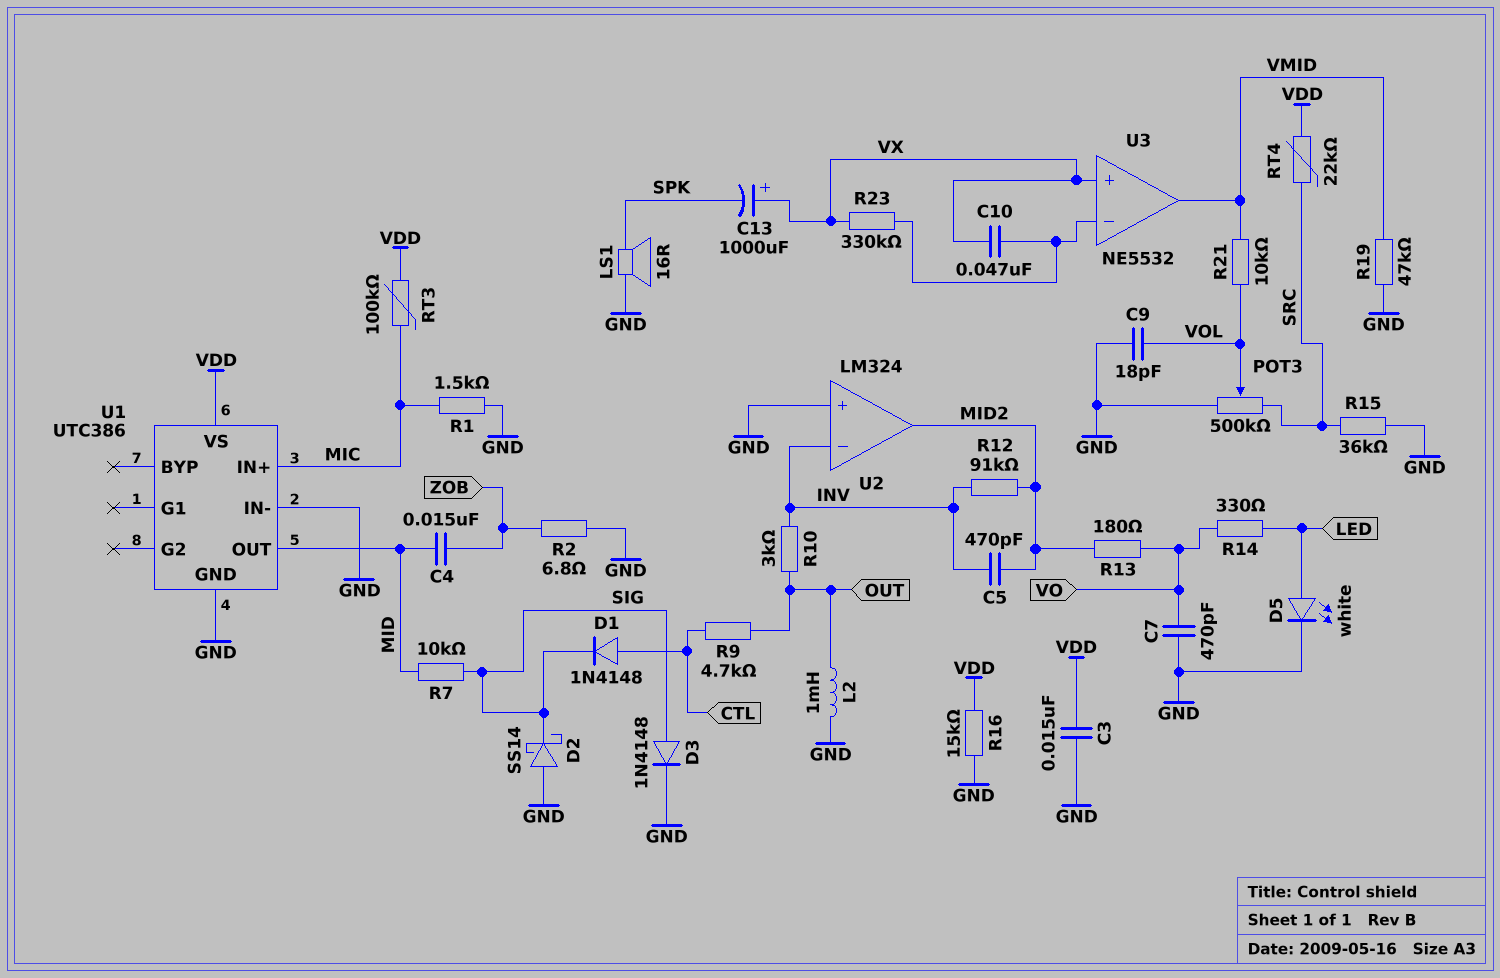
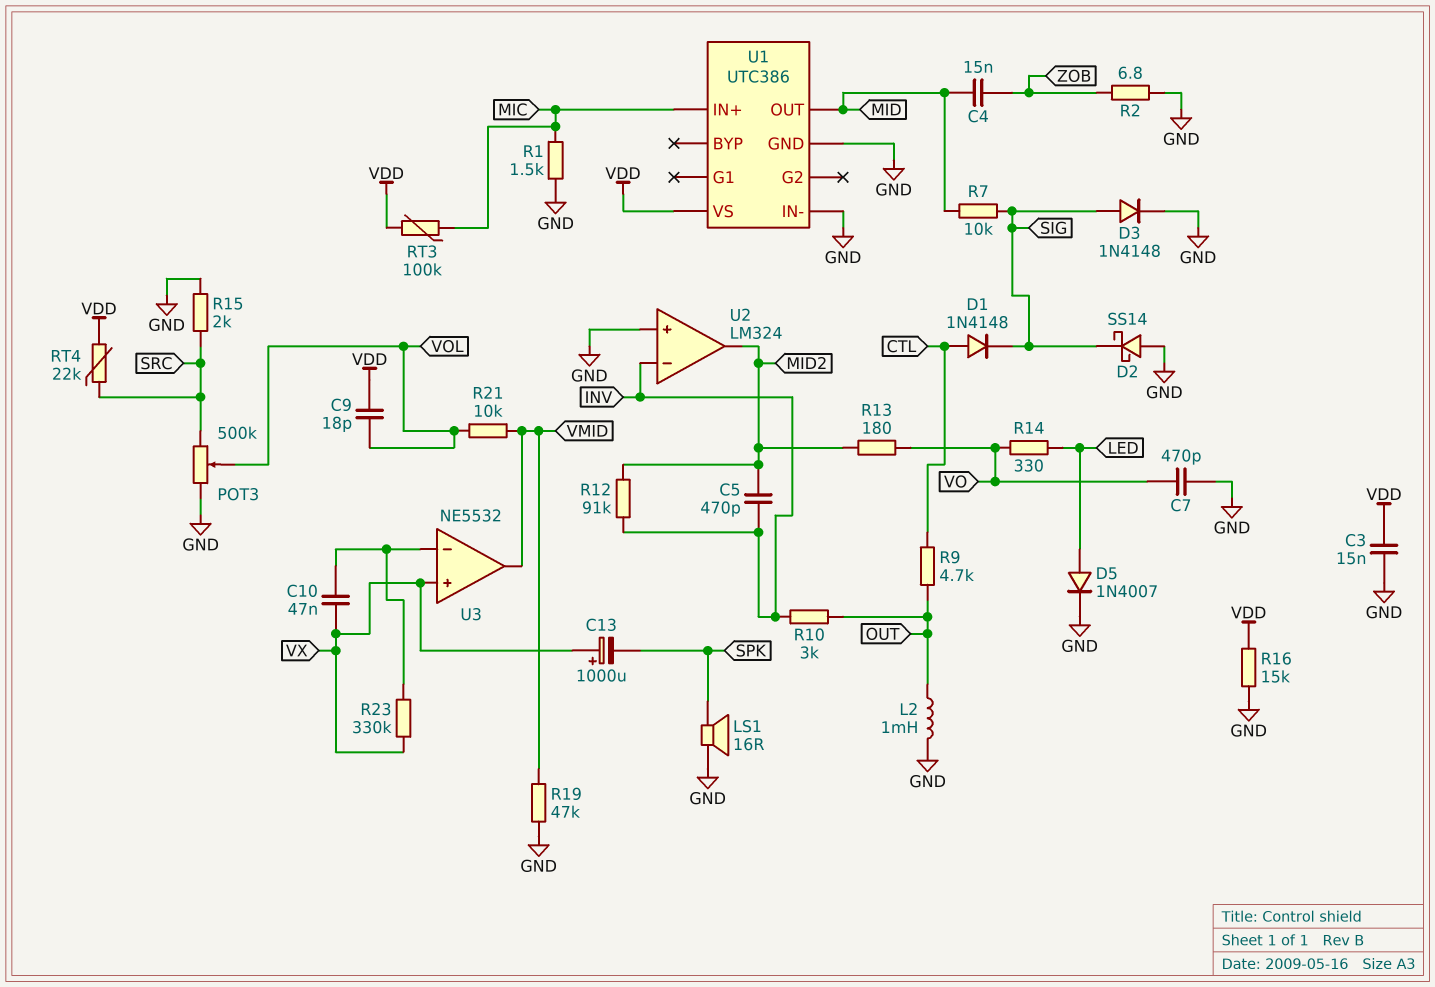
C9: 18pF (GND, VOL) -> 18pF (VDD, VOL)
D5: LED white (A LED, K GND) -> diode 1N4007 (A LED, K GND)
R15: 36k (GND, SRC) -> 2k (GND, SRC)

